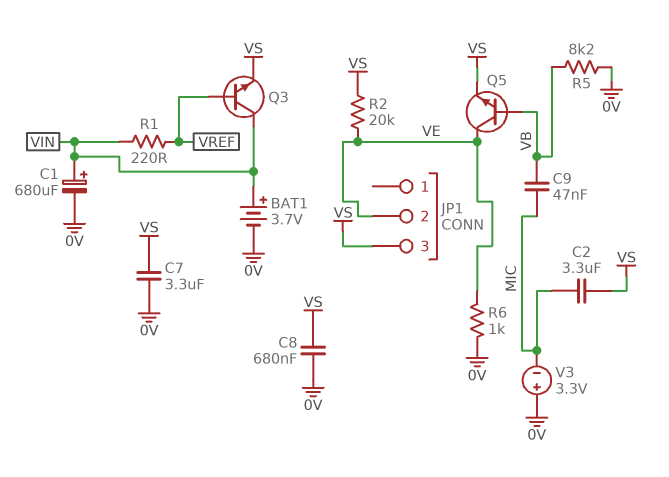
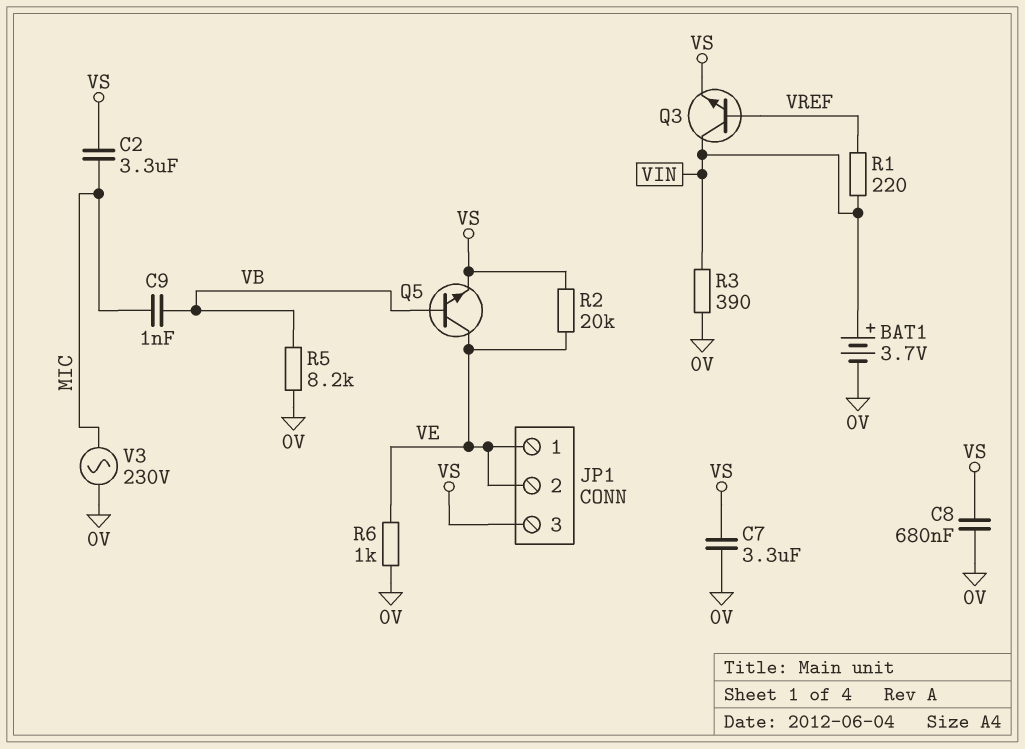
C1: 680uF (plus VIN, minus 0V) -> none
C9: 47nF (MIC, VB) -> 1nF (MIC, VB)
JP1 pin 1: none -> VE
R3: none -> 390 (0V, VIN)
V3: 3.3V (plus 0V, minus MIC) -> AC 230V (0V, MIC)

